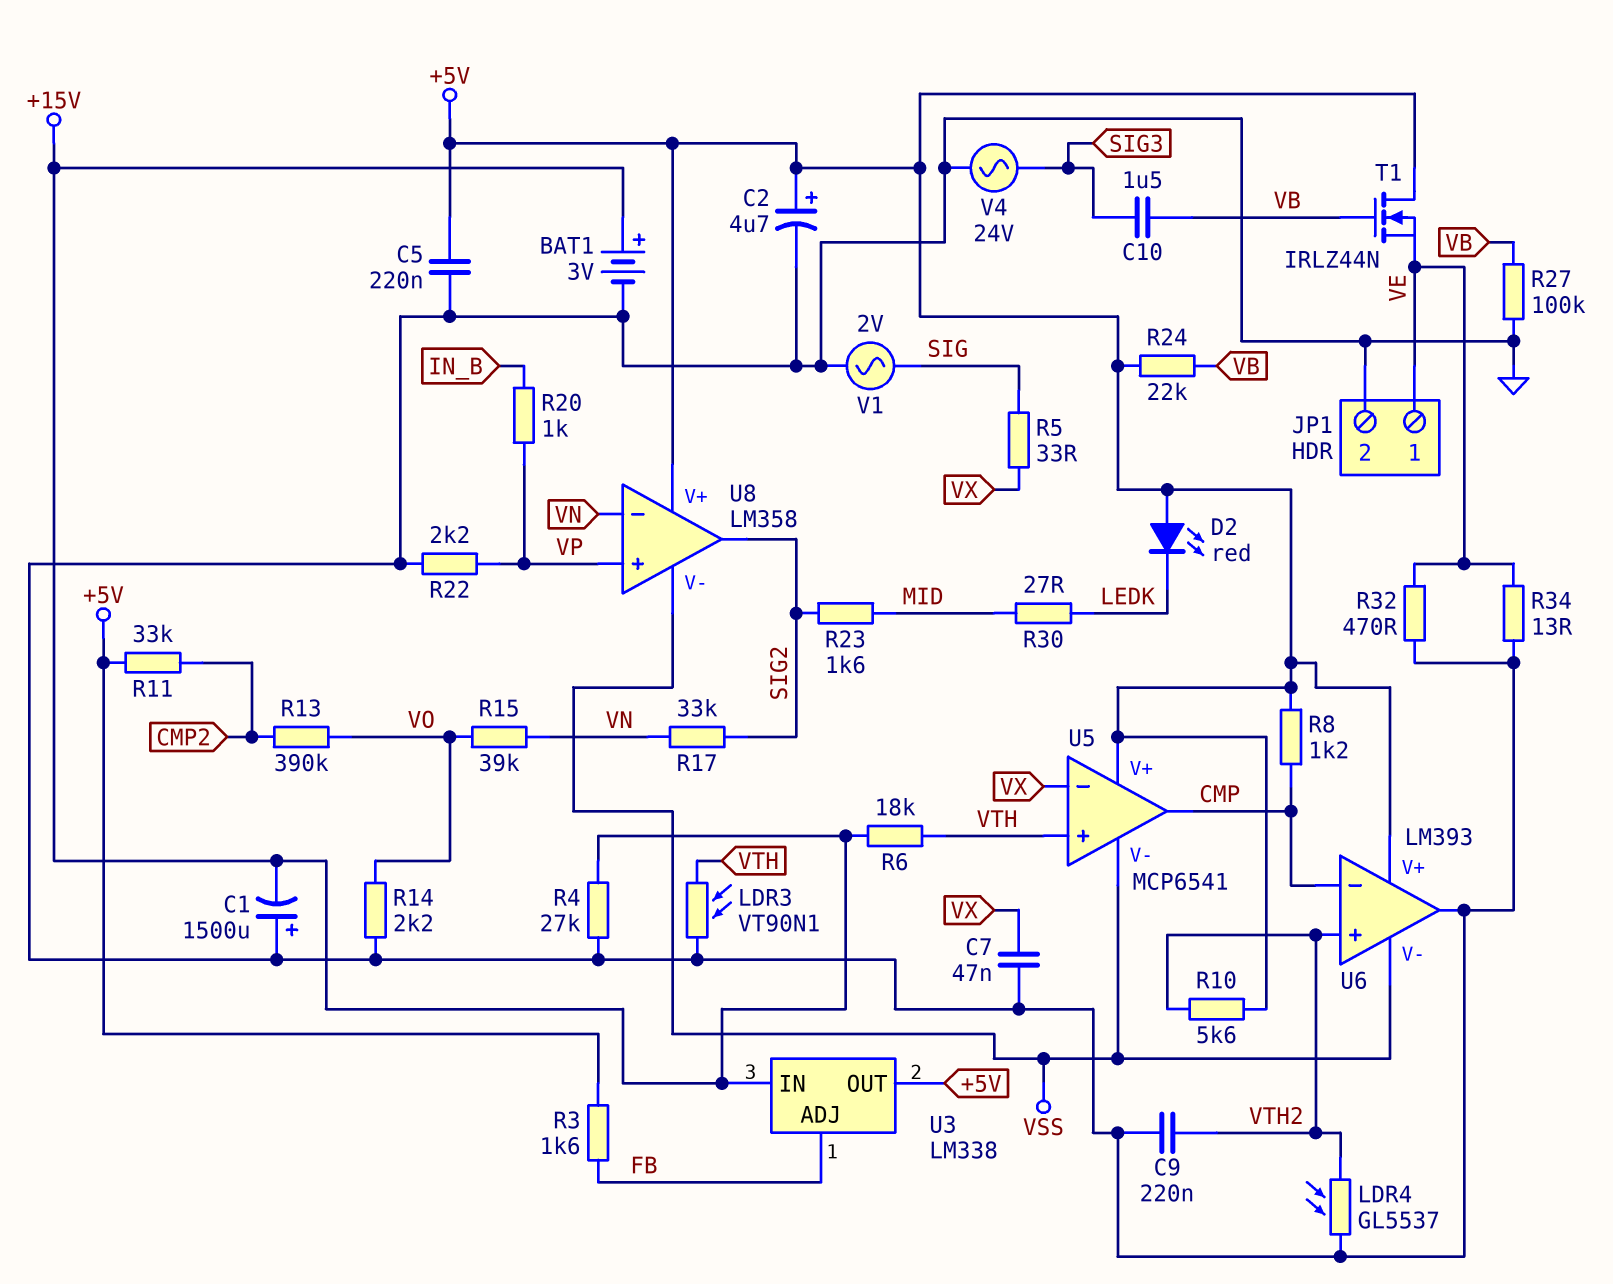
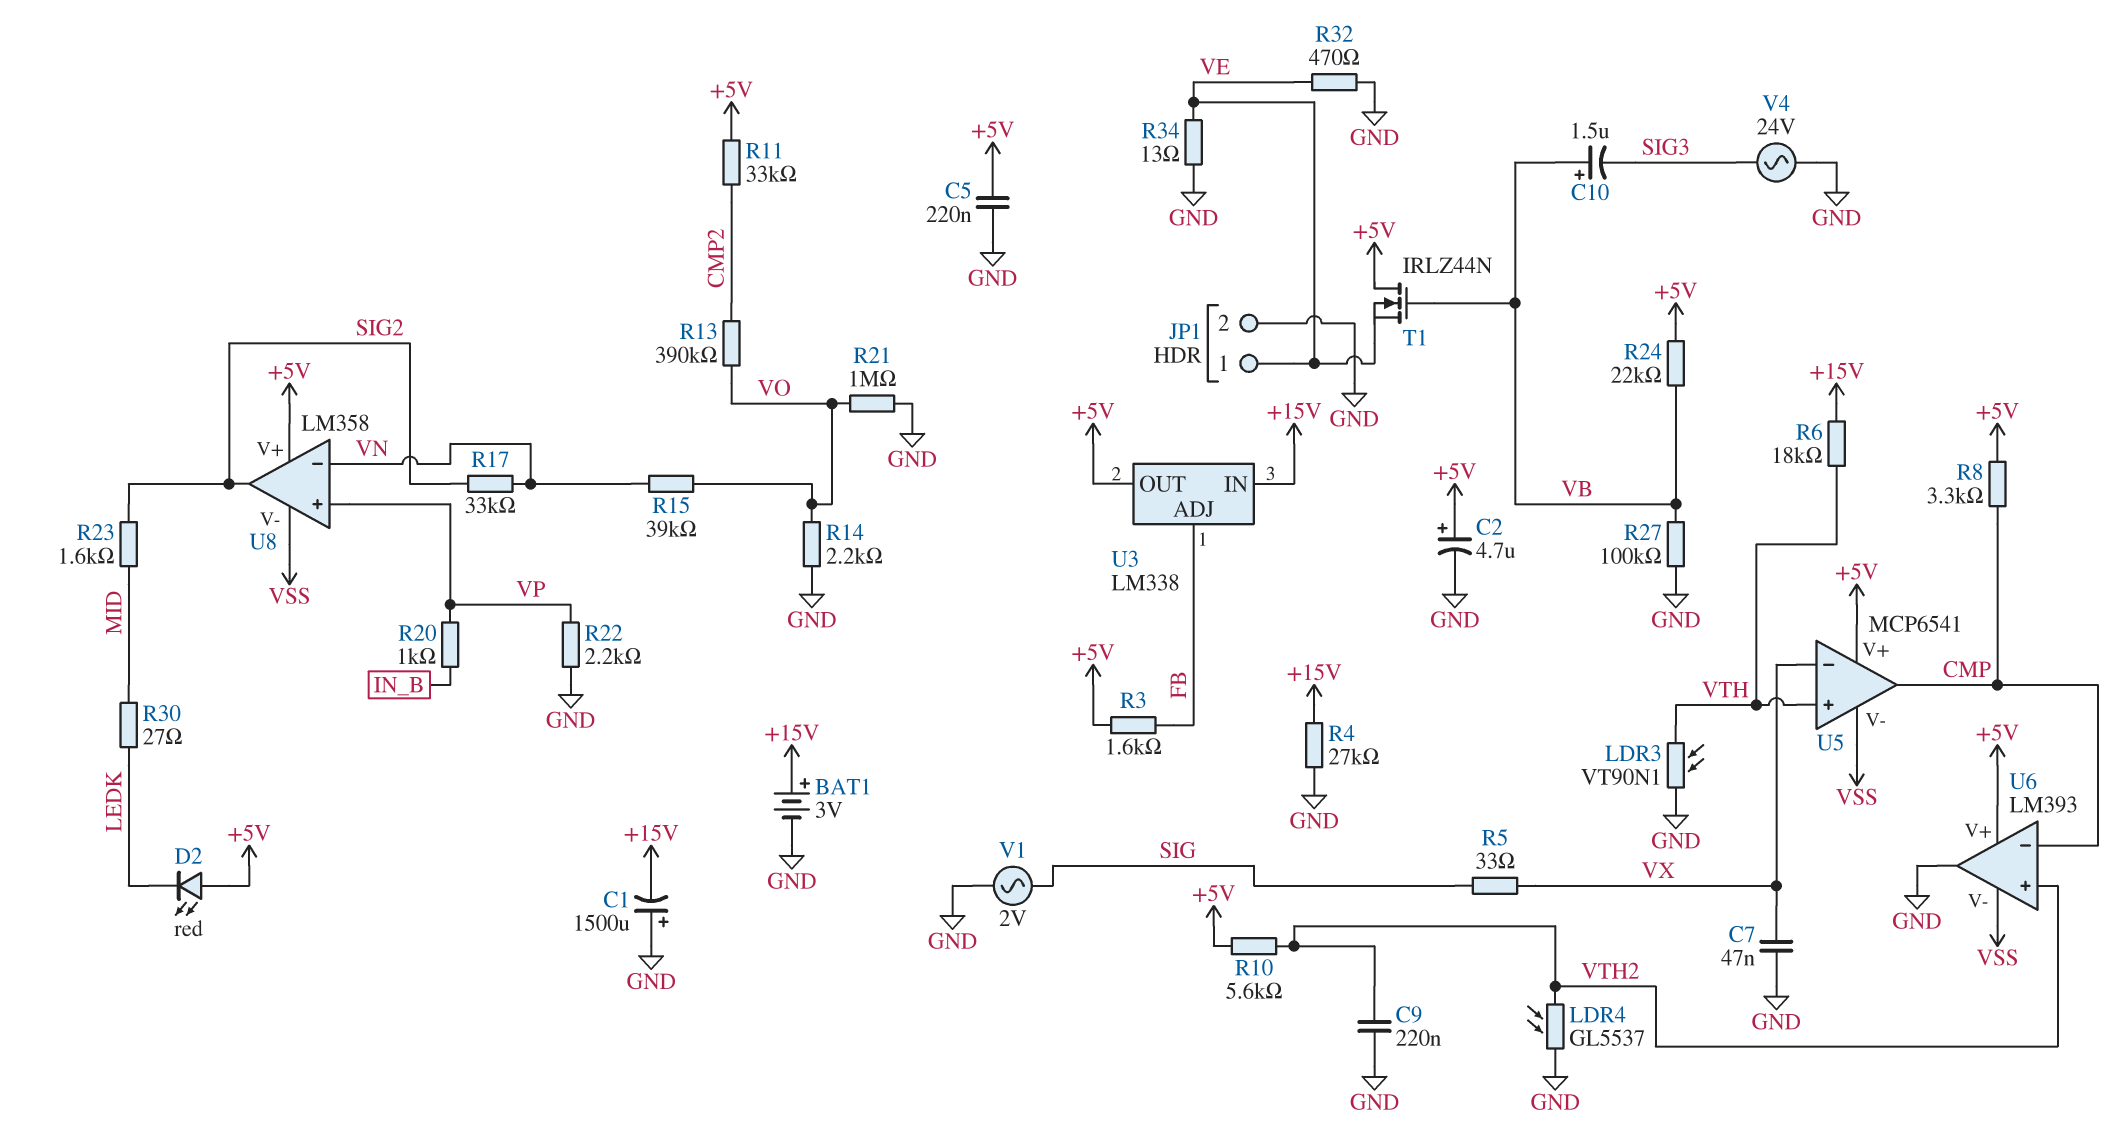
C10: 1.5uF (SIG3, VB) -> 1.5uF (plus VB, minus SIG3)
R8: 1.2k (+5V, CMP) -> 3.3k (+5V, CMP)
R21: none -> 1M (GND, VO)

